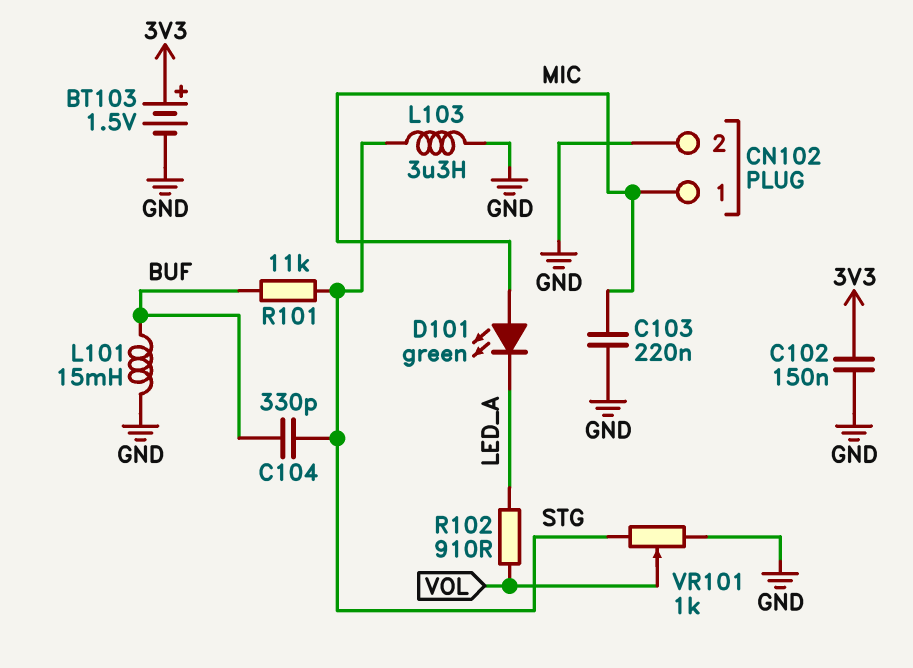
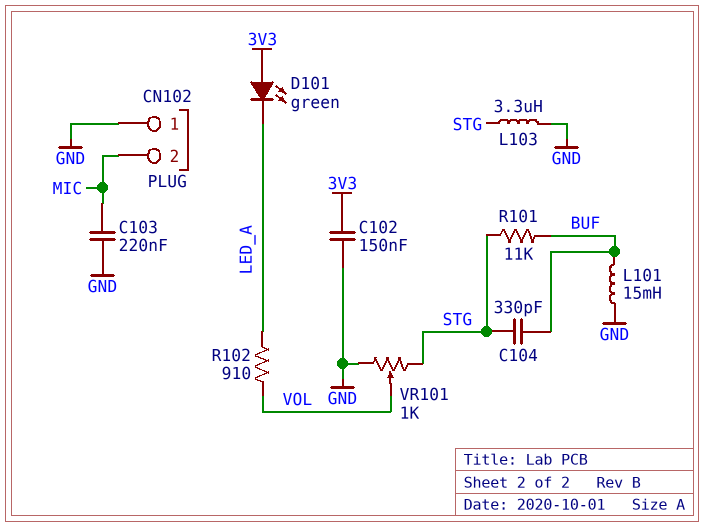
BT103: 1.5V (plus 3V3, minus GND) -> none
CN102 pin 1: MIC -> GND
CN102 pin 2: GND -> MIC
D101: LED green (A MIC, K LED_A) -> LED green (A 3V3, K LED_A)

